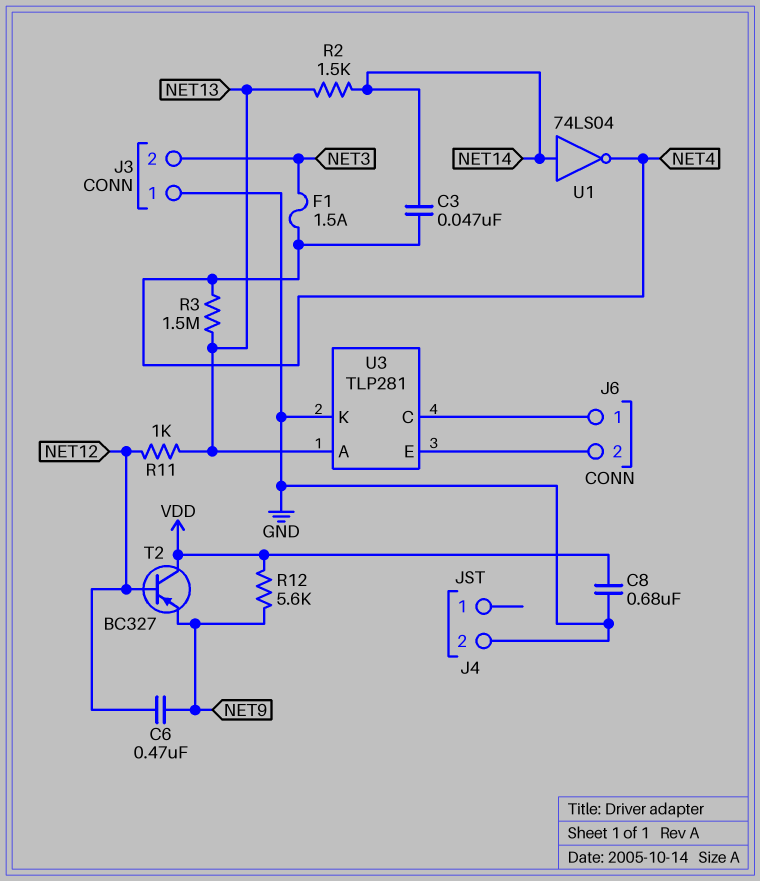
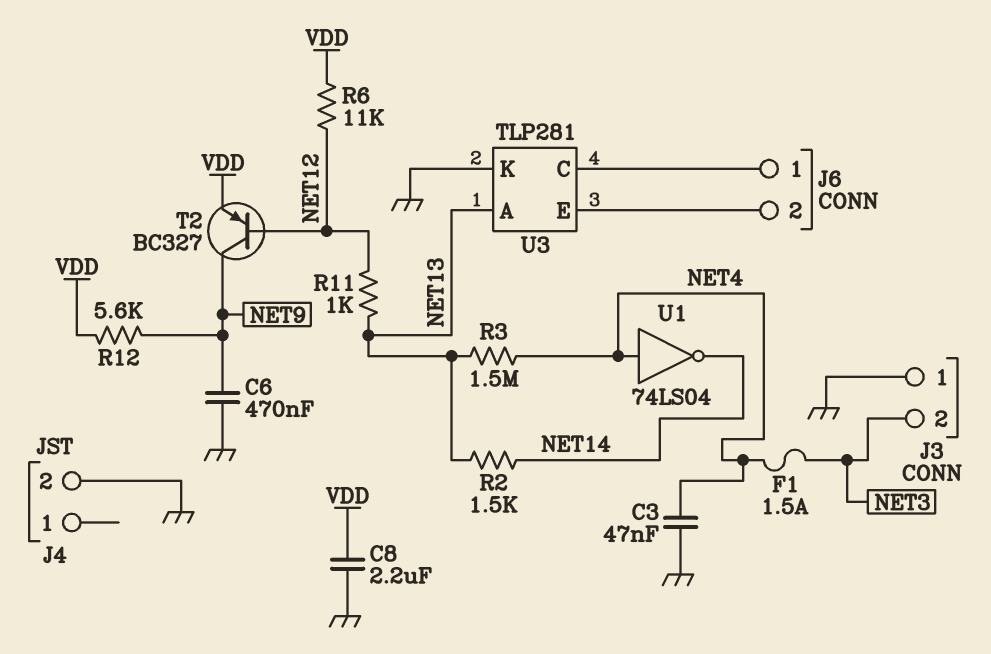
C3: 47nF (NET4, NET14) -> 47nF (GND, NET4)
C6: 470nF (NET9, NET12) -> 470nF (GND, NET9)
C8: 680nF (GND, VDD) -> 2.2uF (GND, VDD)
R6: none -> 11k (NET12, VDD)
T2: PNP BC327 (B NET12, C VDD, E NET9) -> PNP BC327 (B NET12, C NET9, E VDD)
U1: NOT 74LS04 (in NET14, out NET4) -> NOT 74LS04 (in NET4, out NET14)

